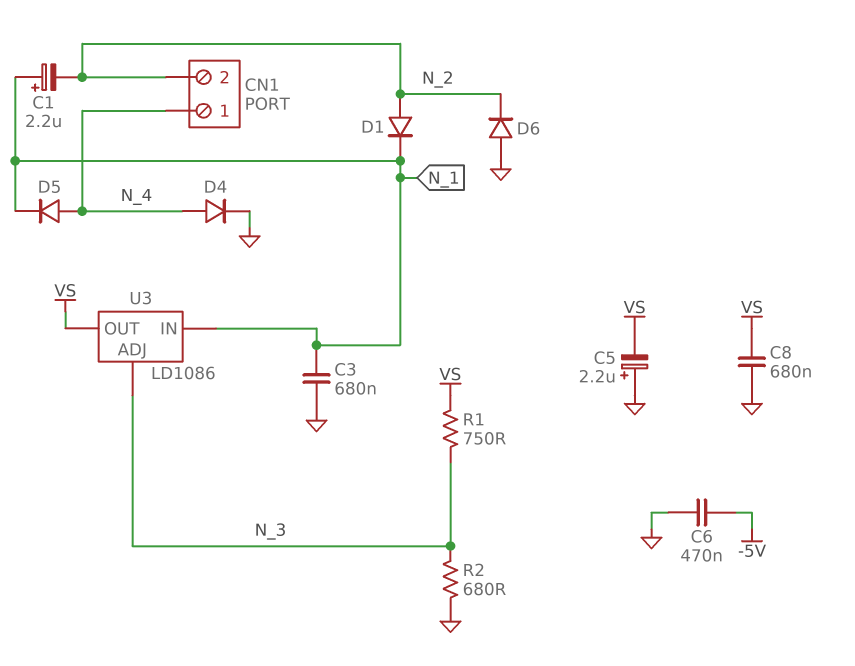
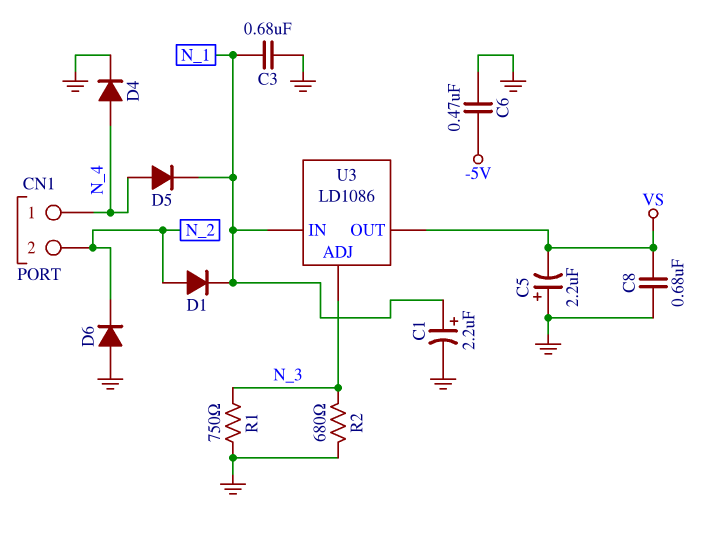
C1: 2.2uF (plus N_1, minus N_2) -> 2.2uF (plus N_1, minus GND)
R1: 750 (N_3, VS) -> 750 (GND, N_3)

